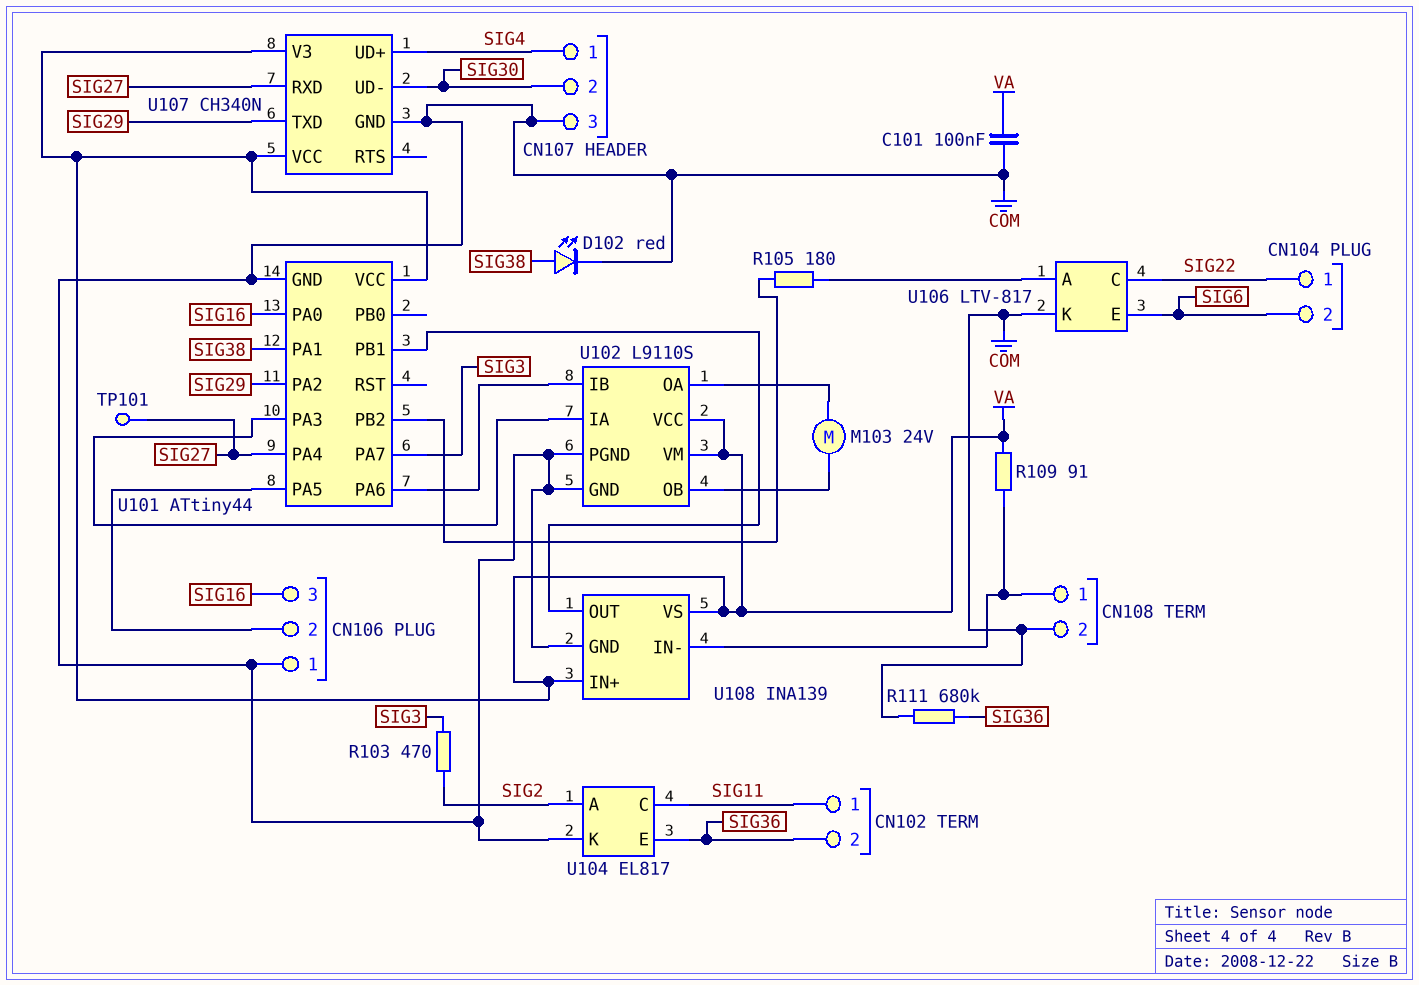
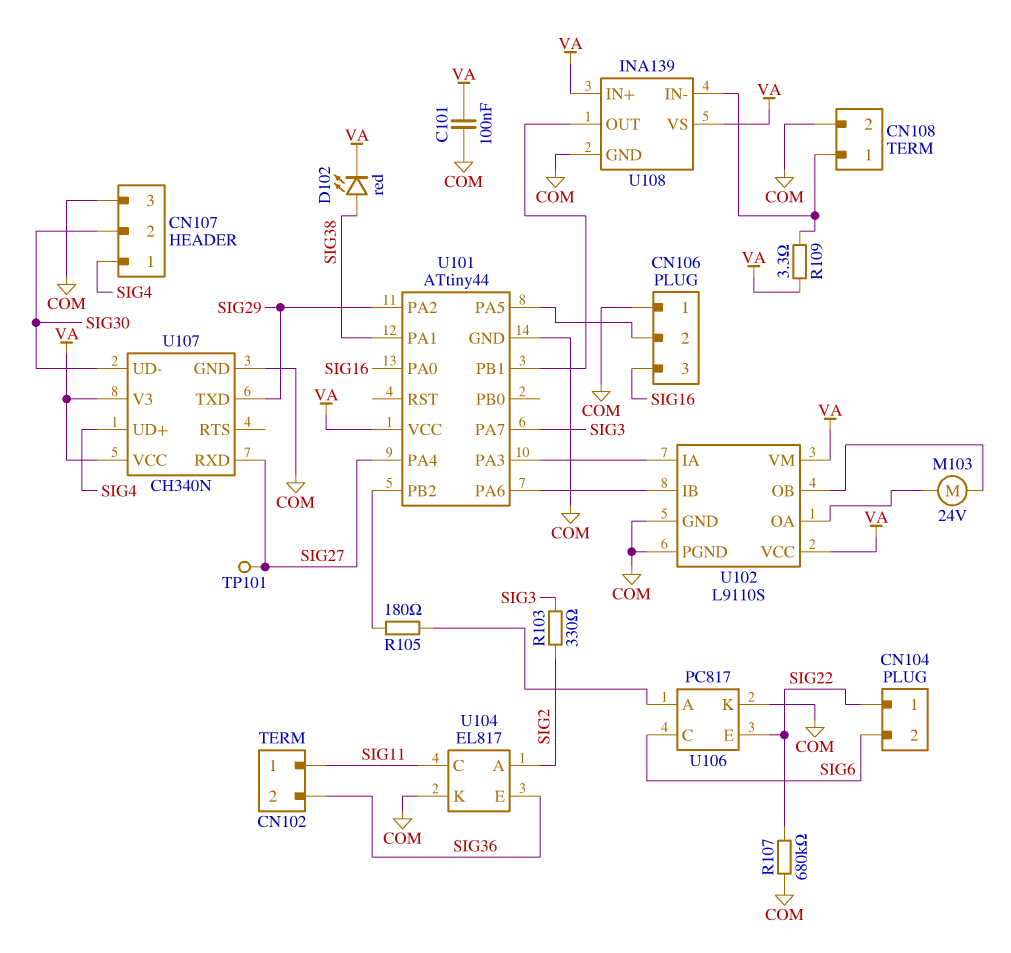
D102: LED red (A SIG38, K COM) -> LED red (A SIG38, K VA)
R103: 470 (SIG2, SIG3) -> 330 (SIG2, SIG3)
R107: none -> 680k (COM, SIG22)
R109: 91 (CN108/1, VA) -> 3.3 (CN108/1, VA)
R111: 680k (COM, SIG36) -> none
U106: LTV-817 -> PC817
U106 pin C: SIG22 -> SIG6
U106 pin E: SIG6 -> SIG22

